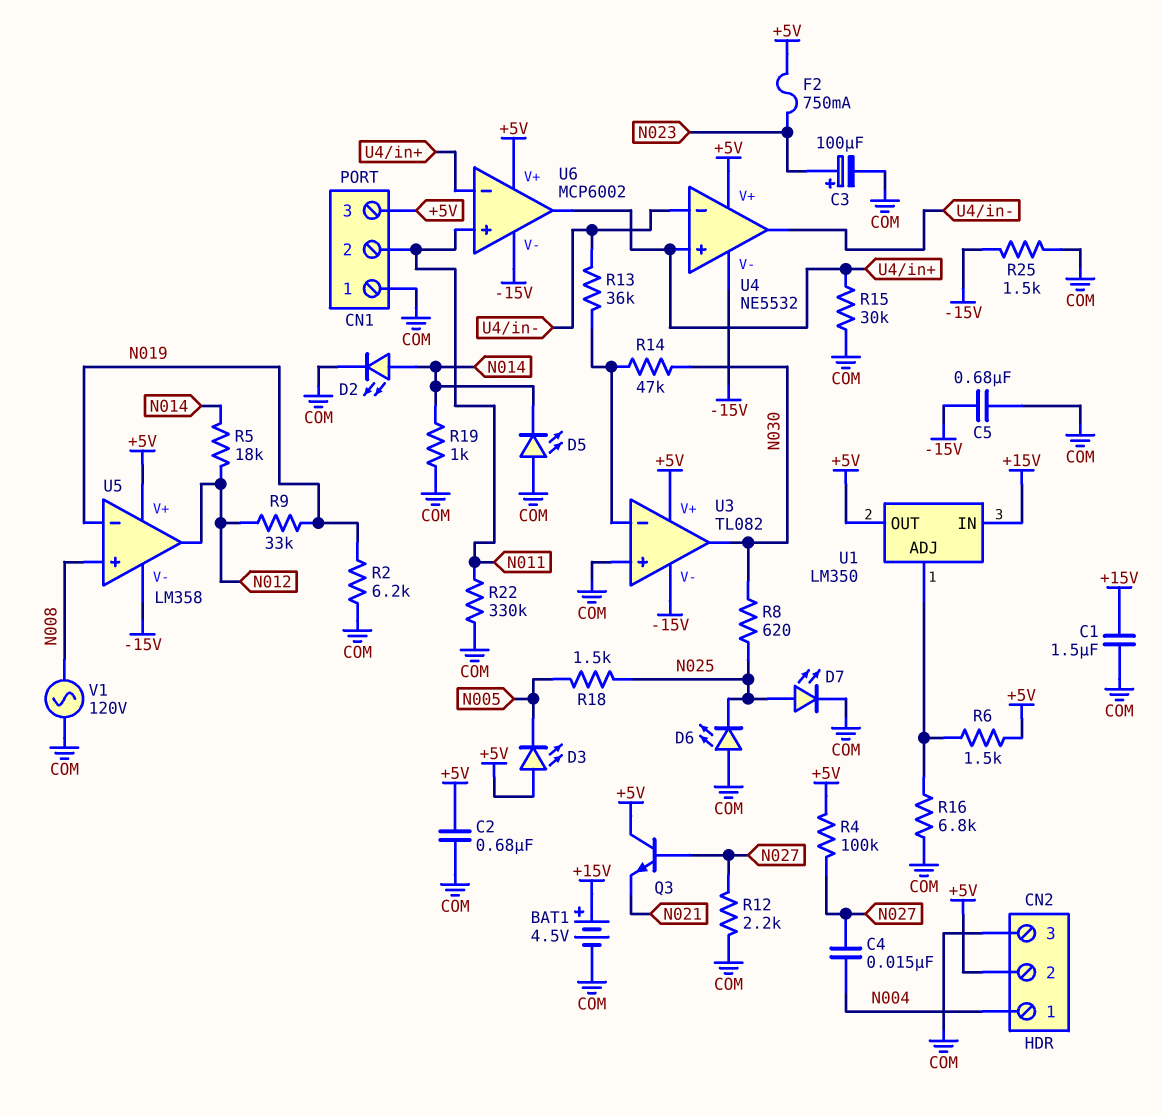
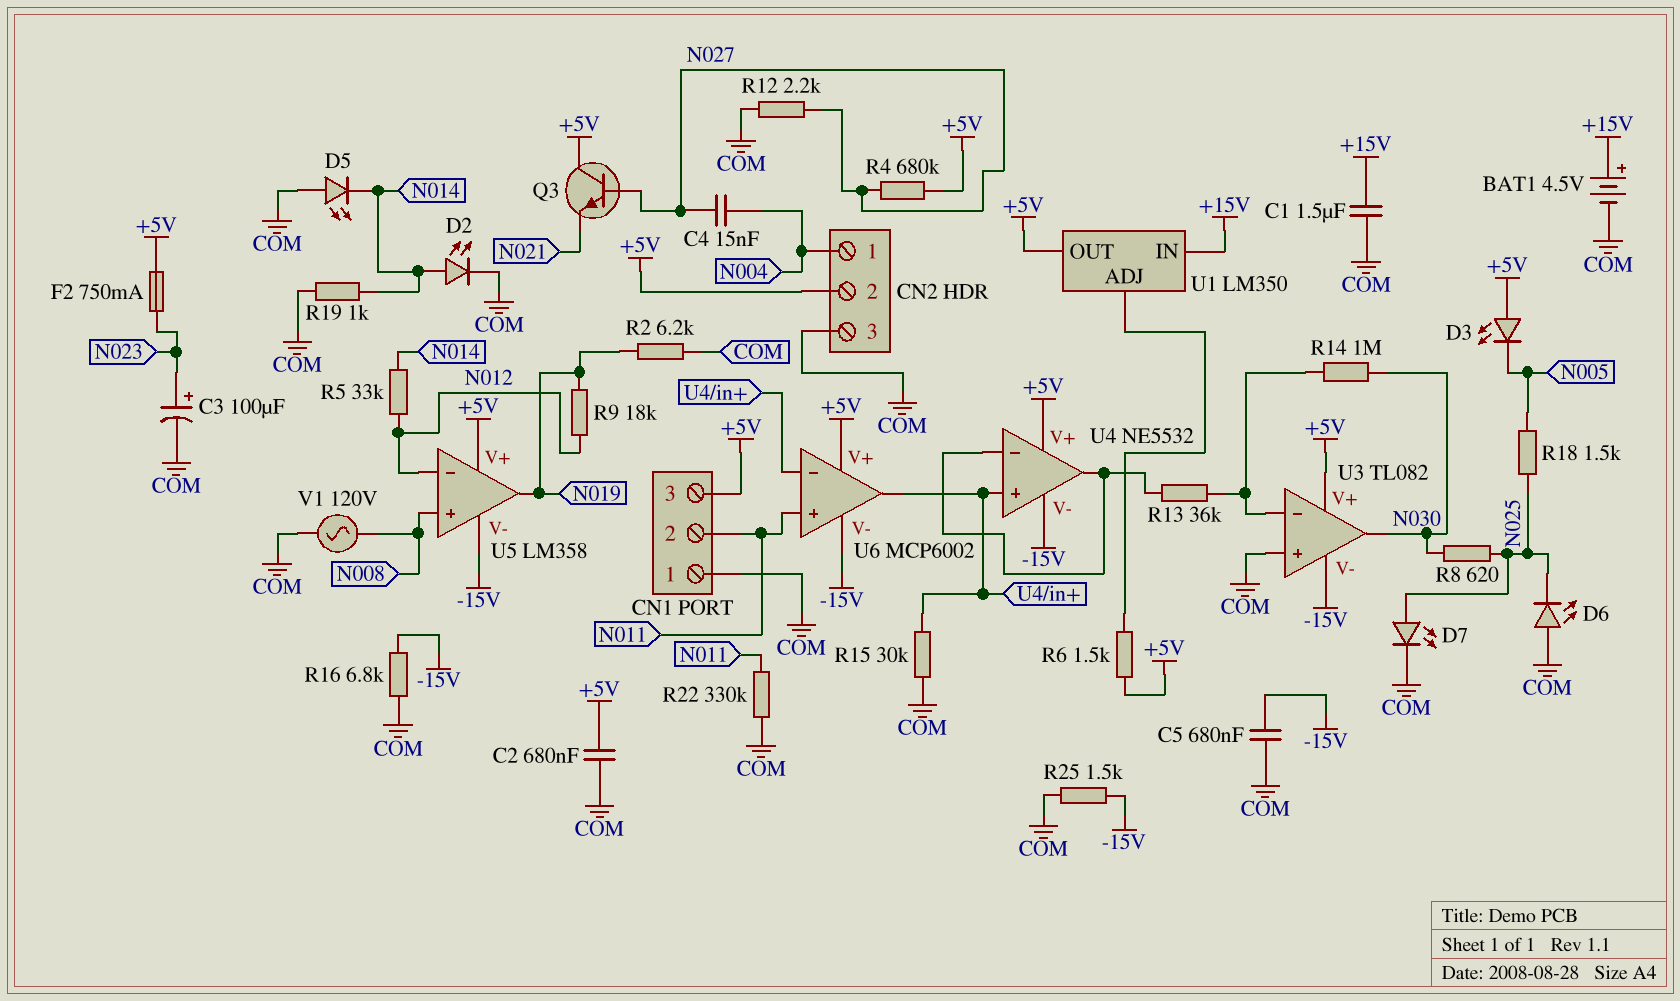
R4: 100k (+5V, N027) -> 680k (+5V, N027)
R5: 18k (N012, N014) -> 33k (N012, N014)
R9: 33k (N012, N019) -> 18k (N012, N019)
R14: 47k (N030, U3/in-) -> 1M (N030, U3/in-)
R16: 6.8k (COM, U1/ADJ) -> 6.8k (-15V, COM)
U5 pin in-: N019 -> N012
U5 pin out: N012 -> N019

